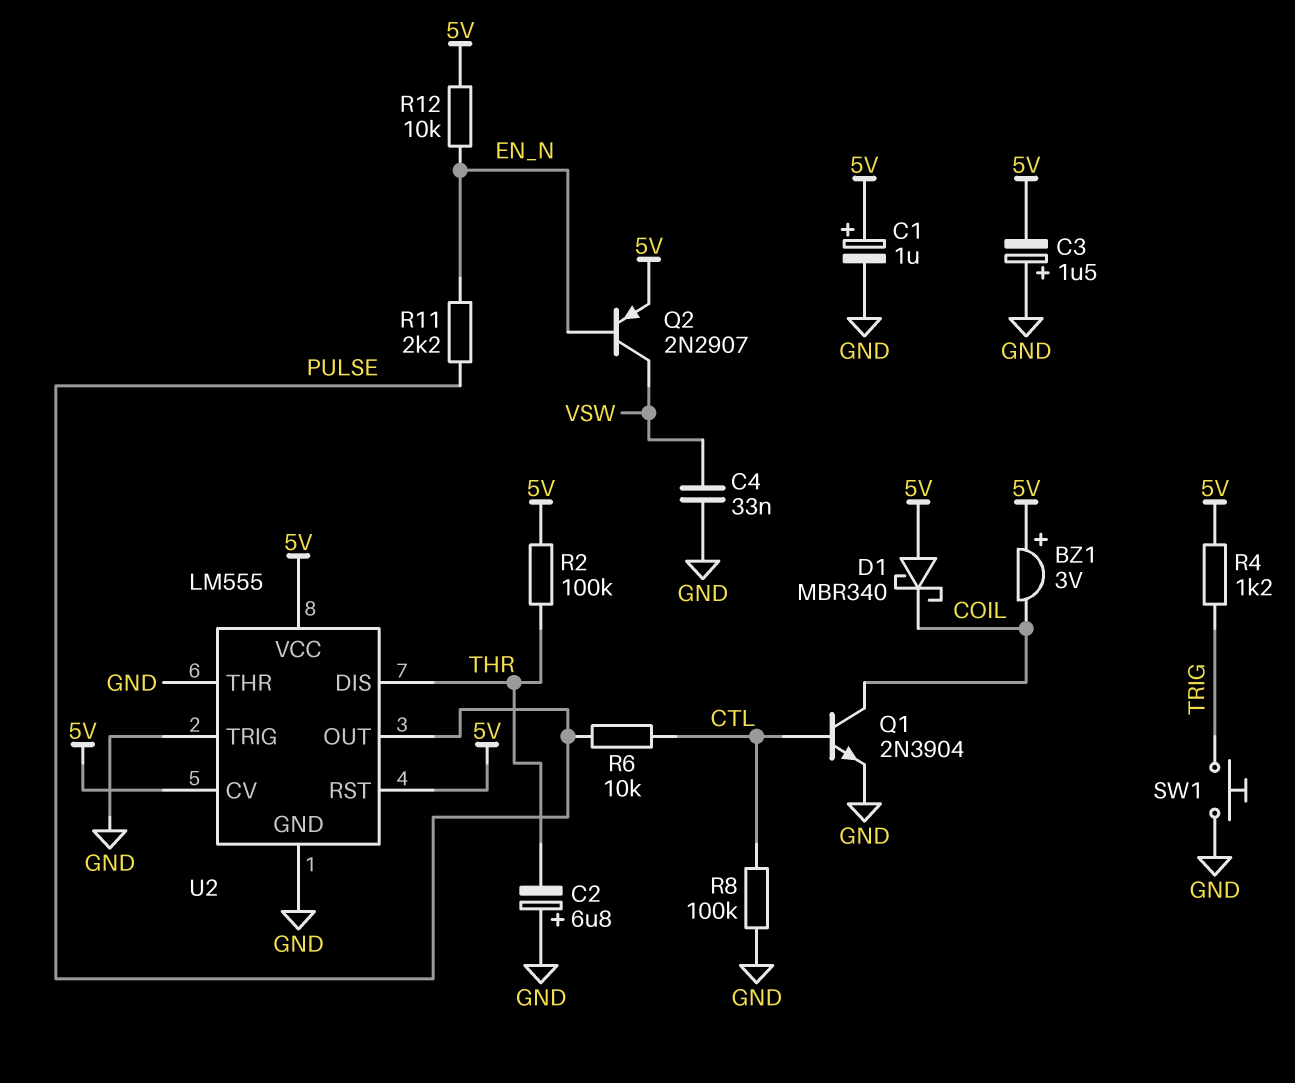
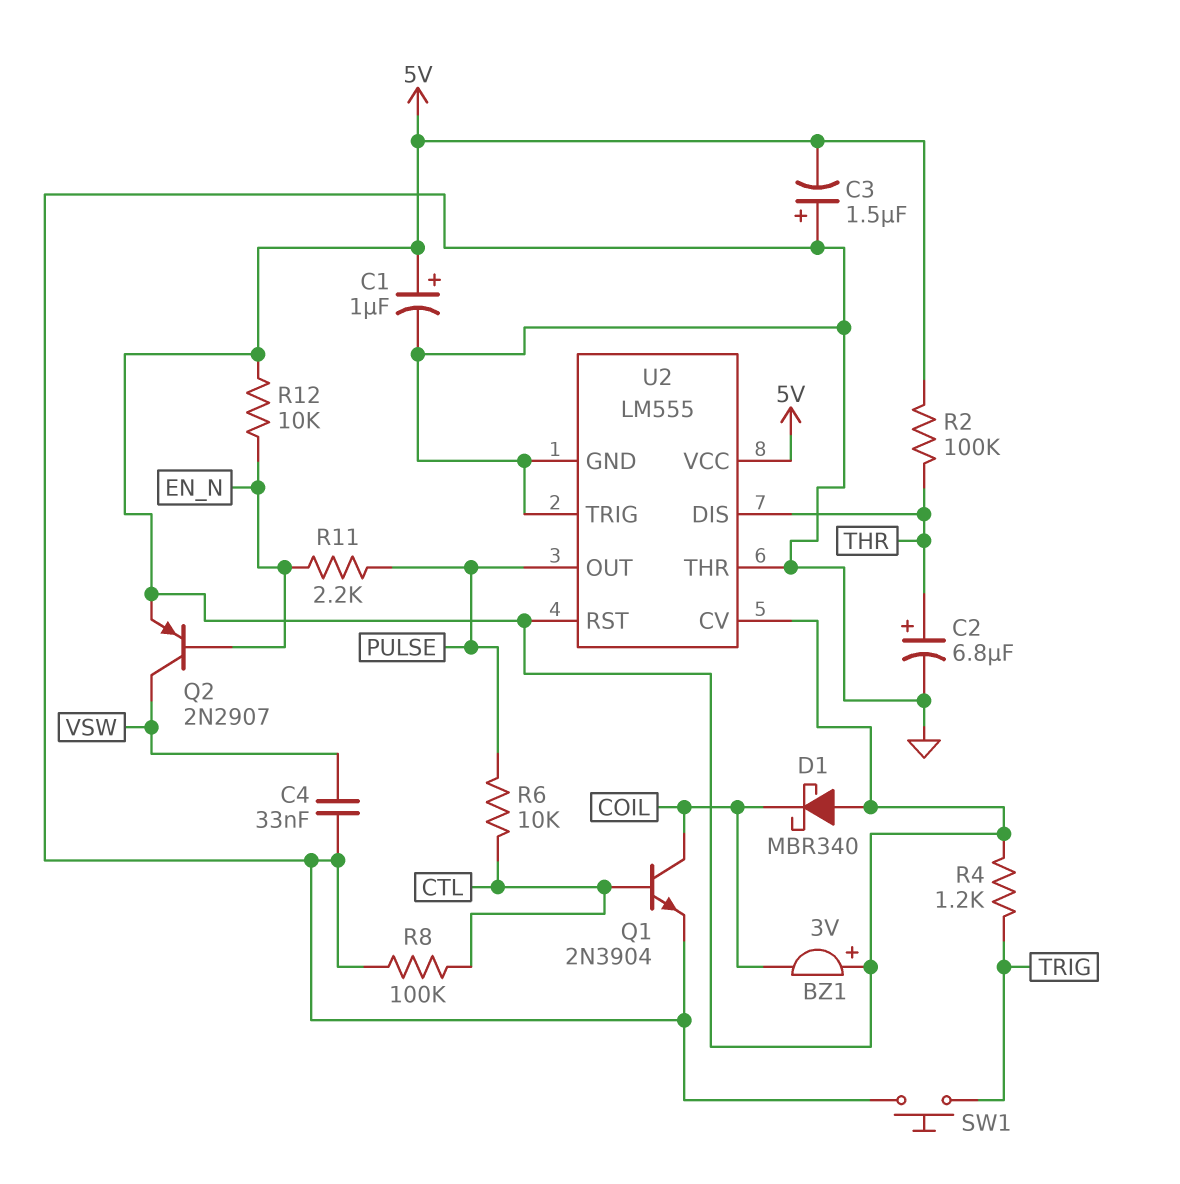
C2: 6.8uF (plus GND, minus THR) -> 6.8uF (plus THR, minus GND)

